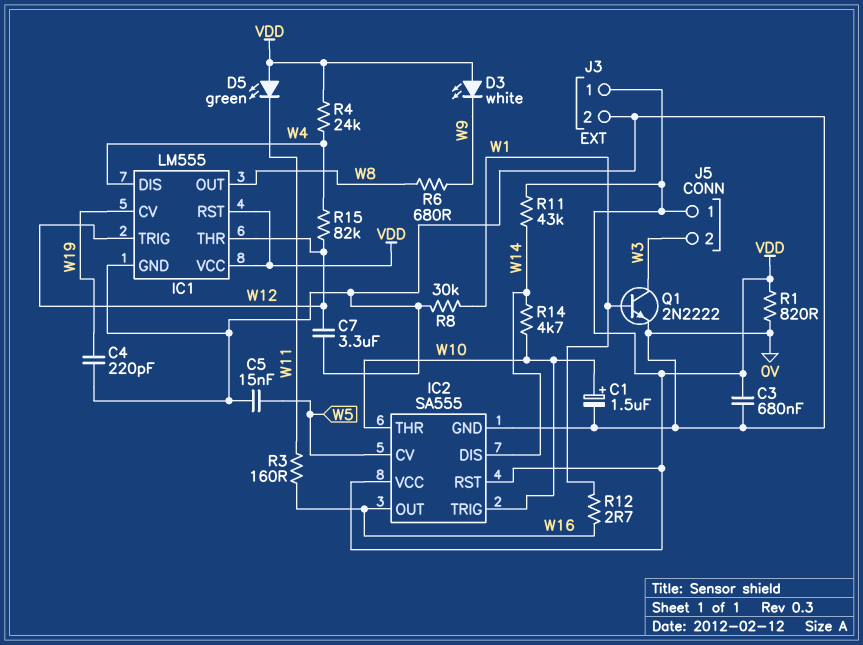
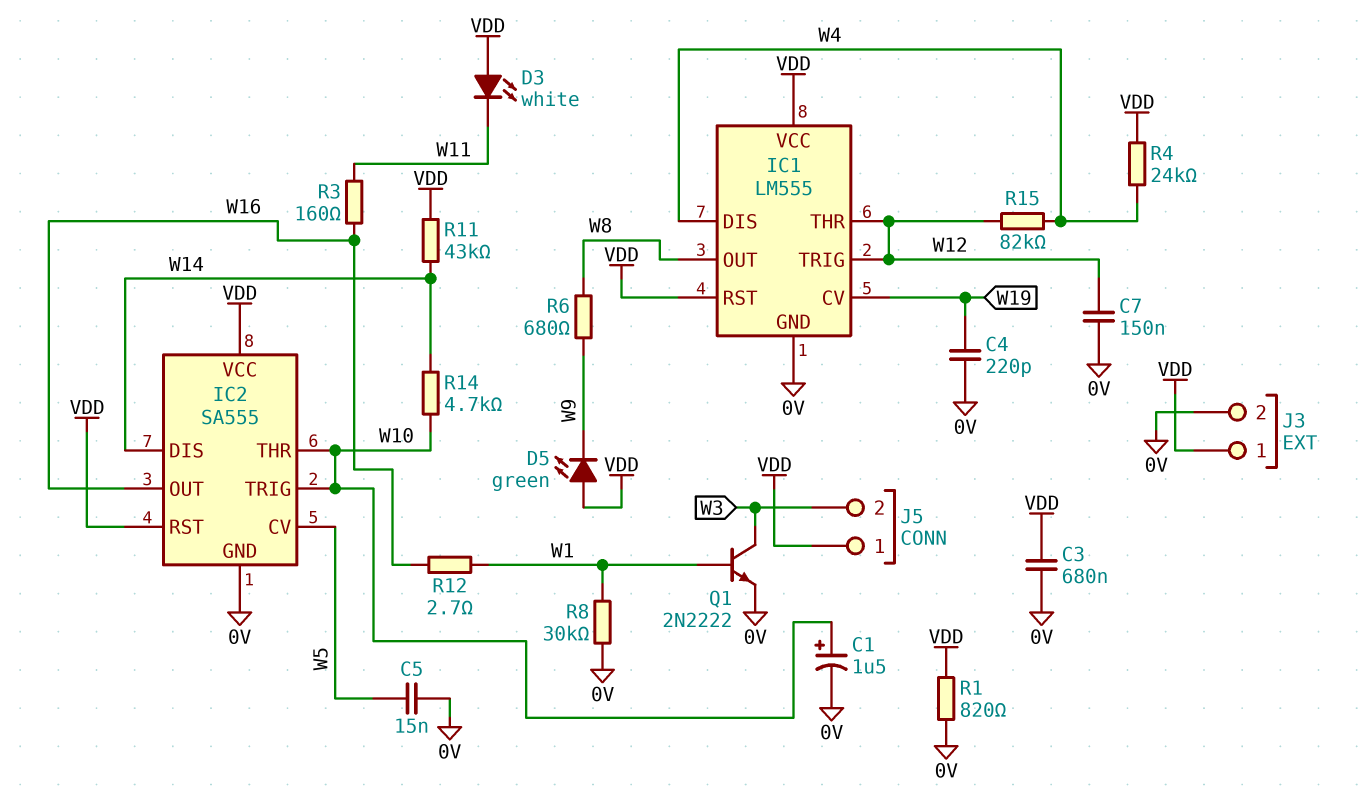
C7: 3.3uF (0V, W12) -> 150nF (0V, W12)
D3: LED white (A VDD, K W9) -> LED white (A VDD, K W11)
D5: LED green (A VDD, K W11) -> LED green (A VDD, K W9)

